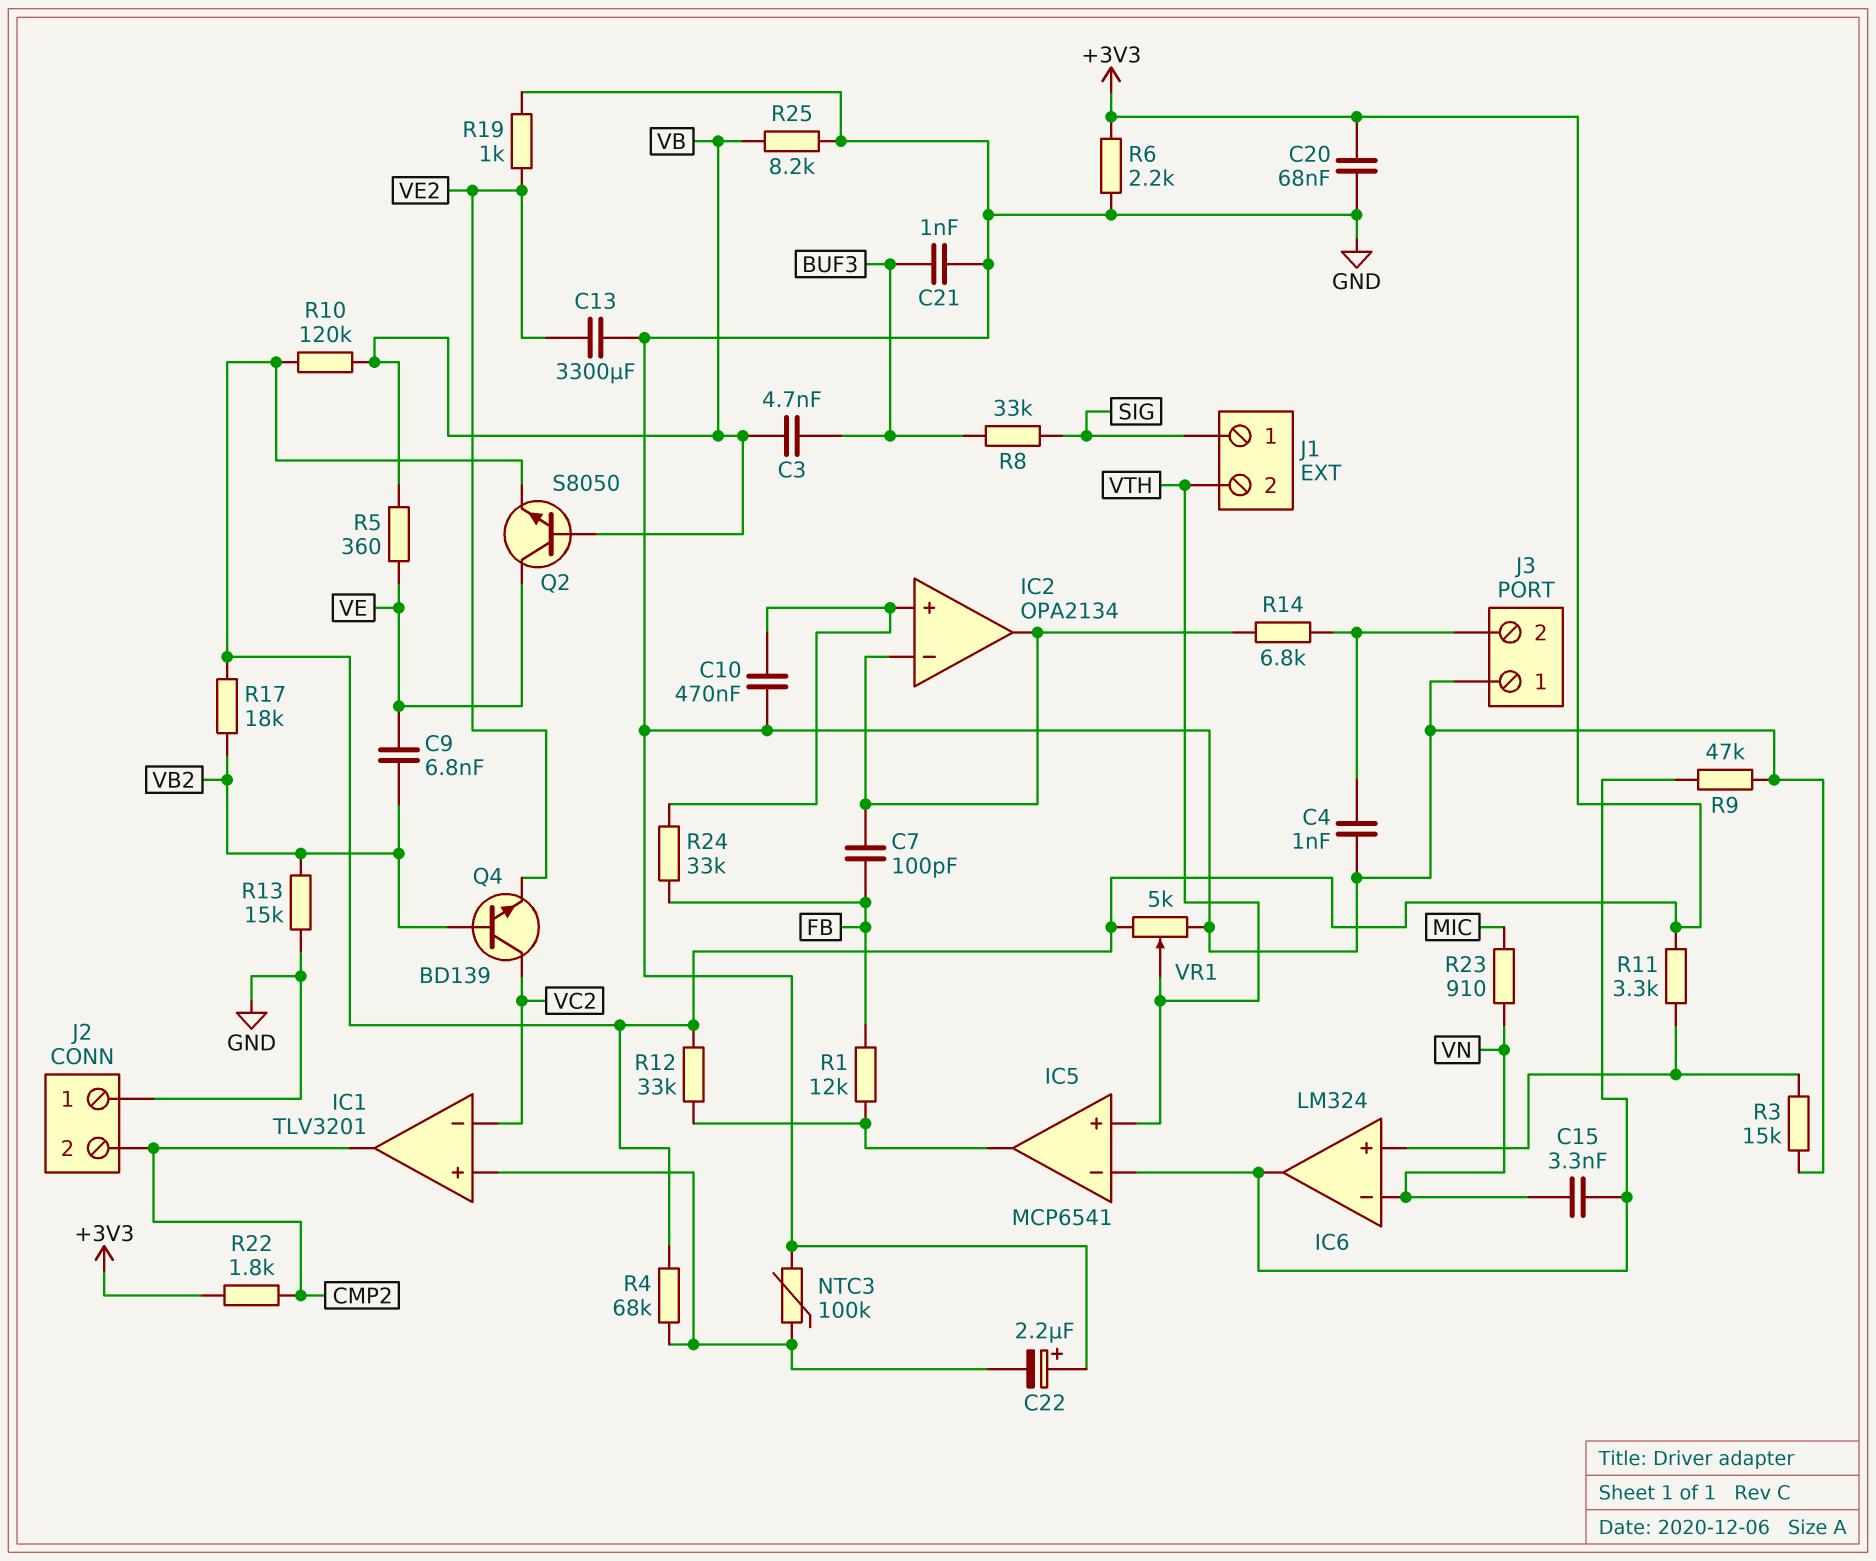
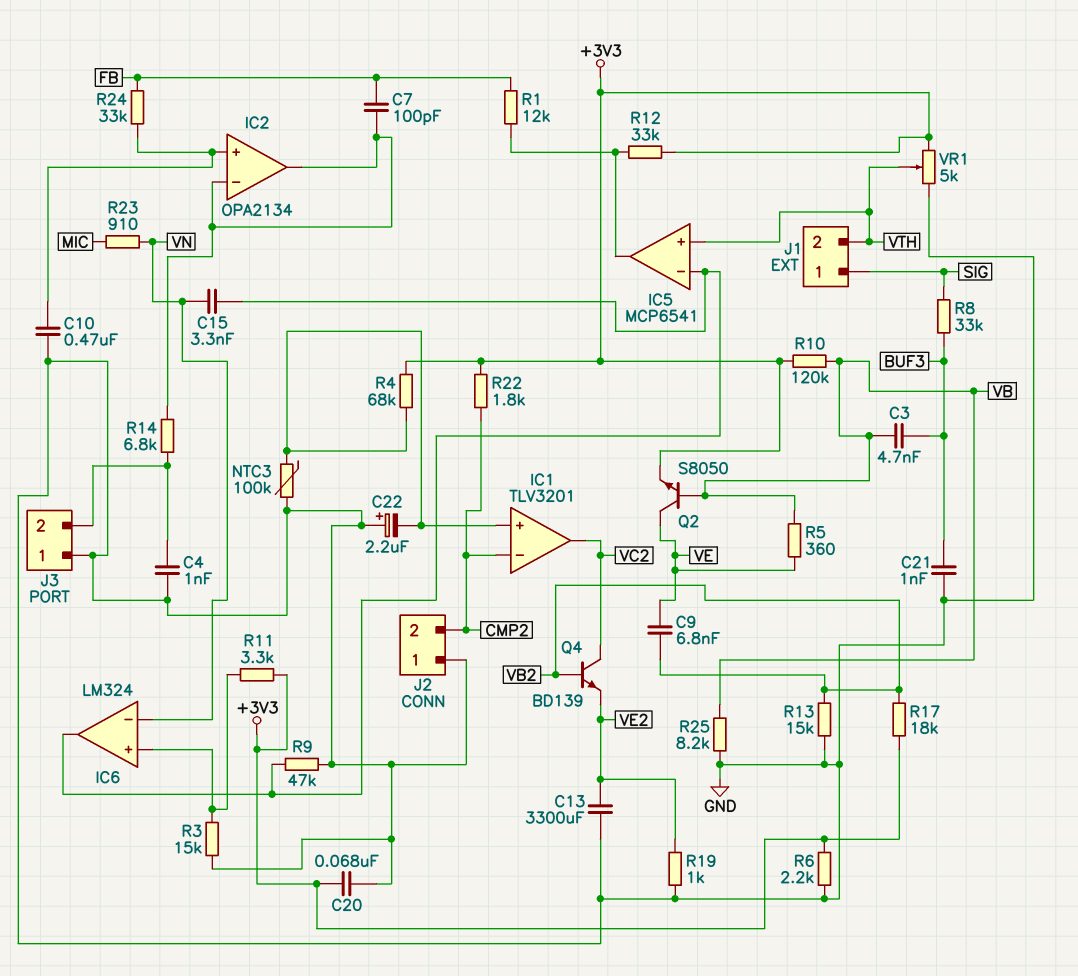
IC1 pin in-: VC2 -> CMP2
IC1 pin out: CMP2 -> VC2

